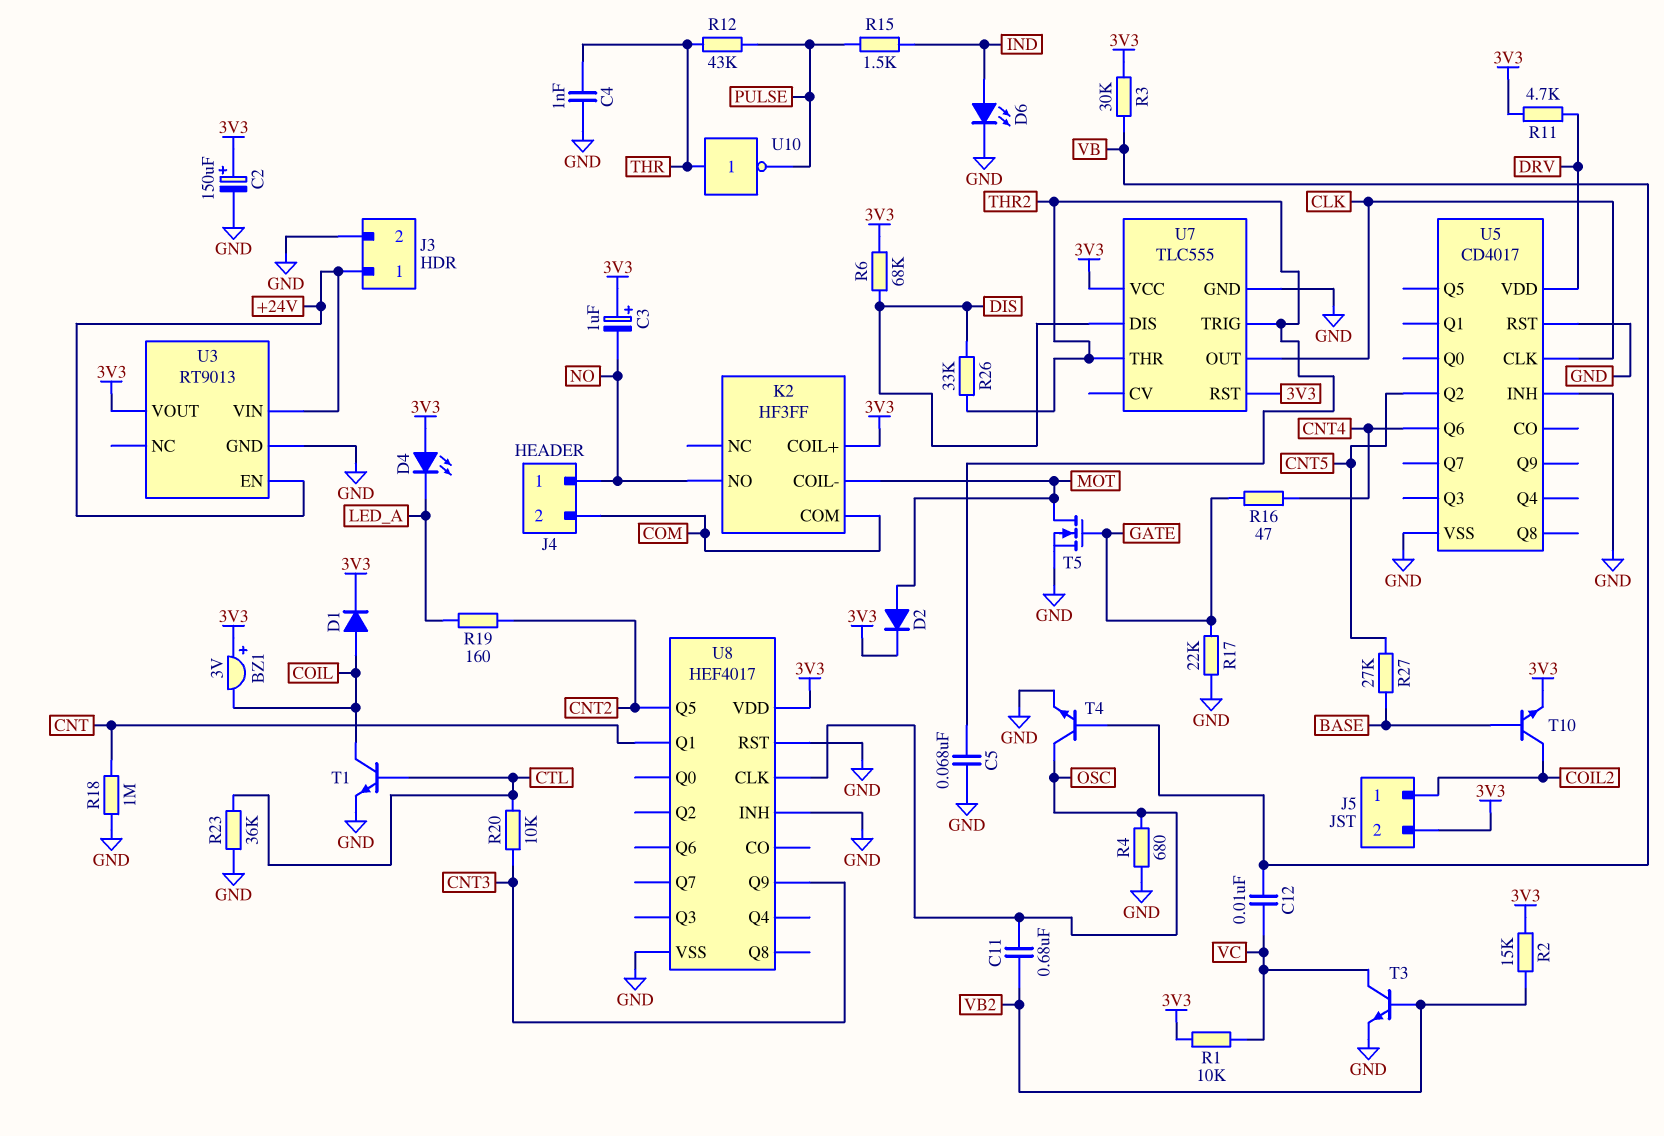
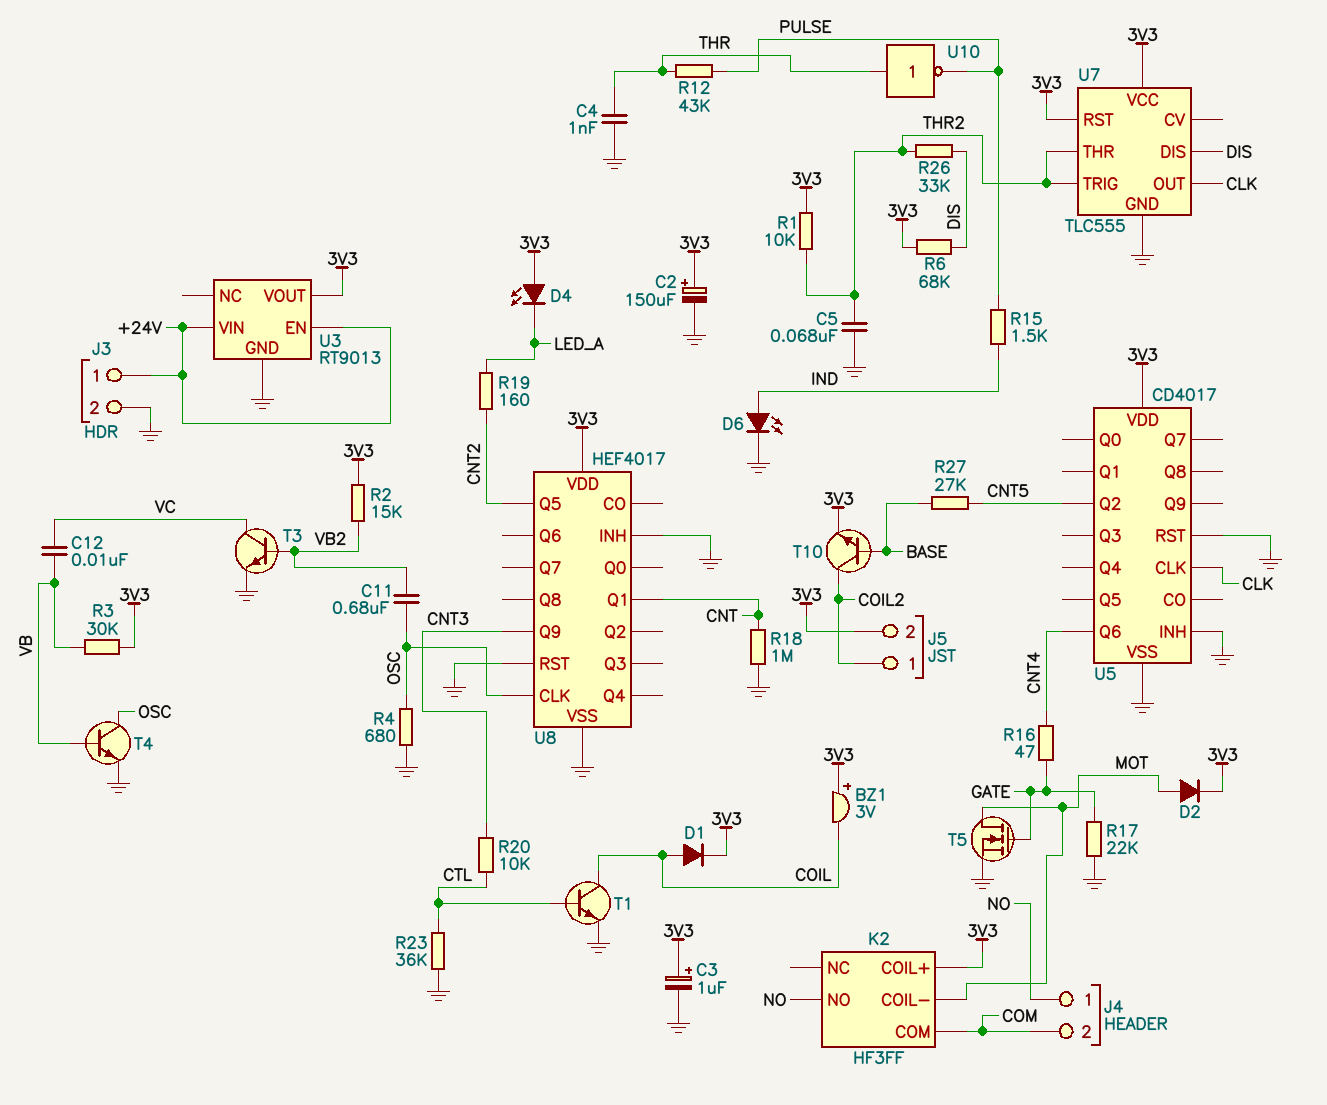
C3: 1uF (plus 3V3, minus NO) -> 1uF (plus 3V3, minus GND)
R1: 10k (3V3, VC) -> 10k (3V3, THR2)
R11: 4.7k (3V3, DRV) -> none
U5 pin VDD: DRV -> 3V3

